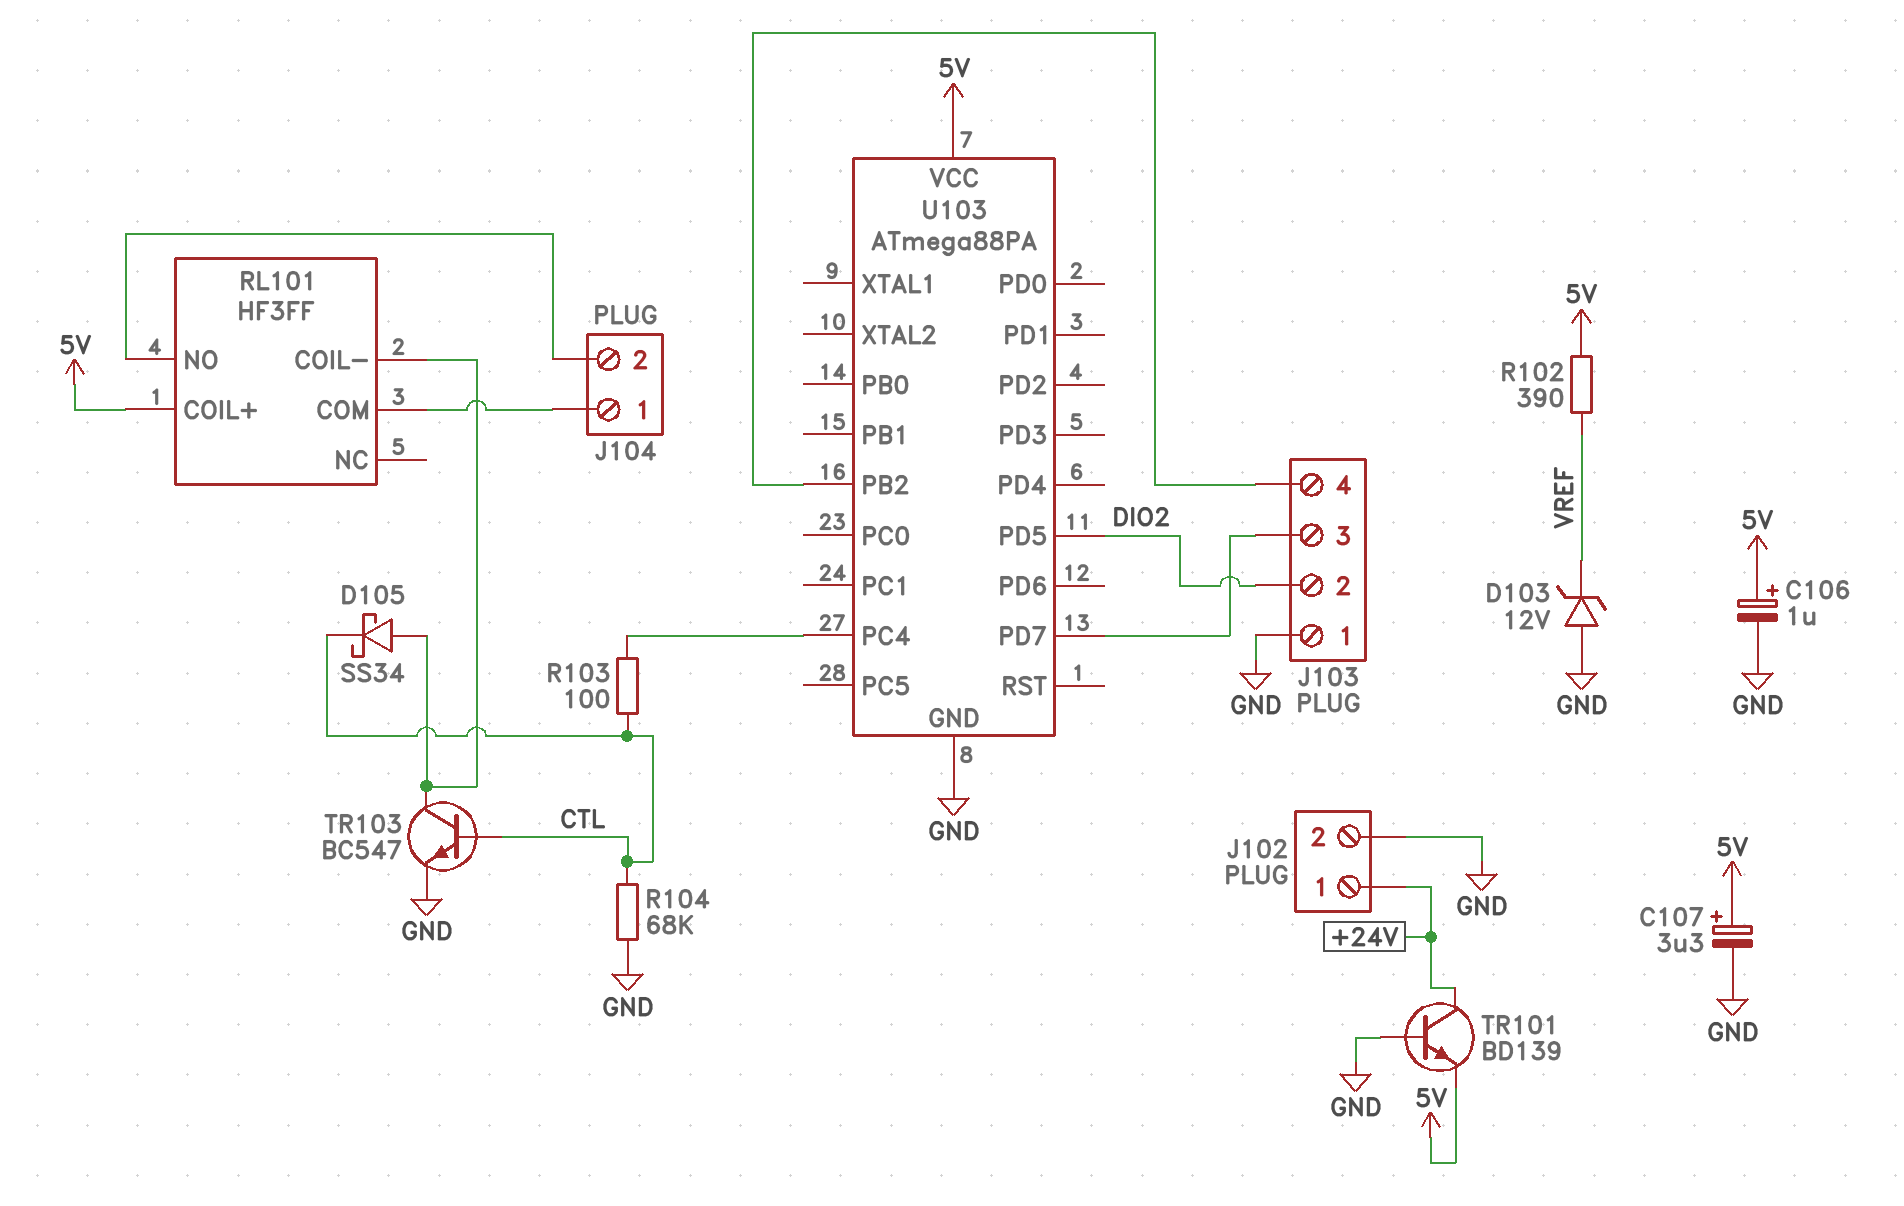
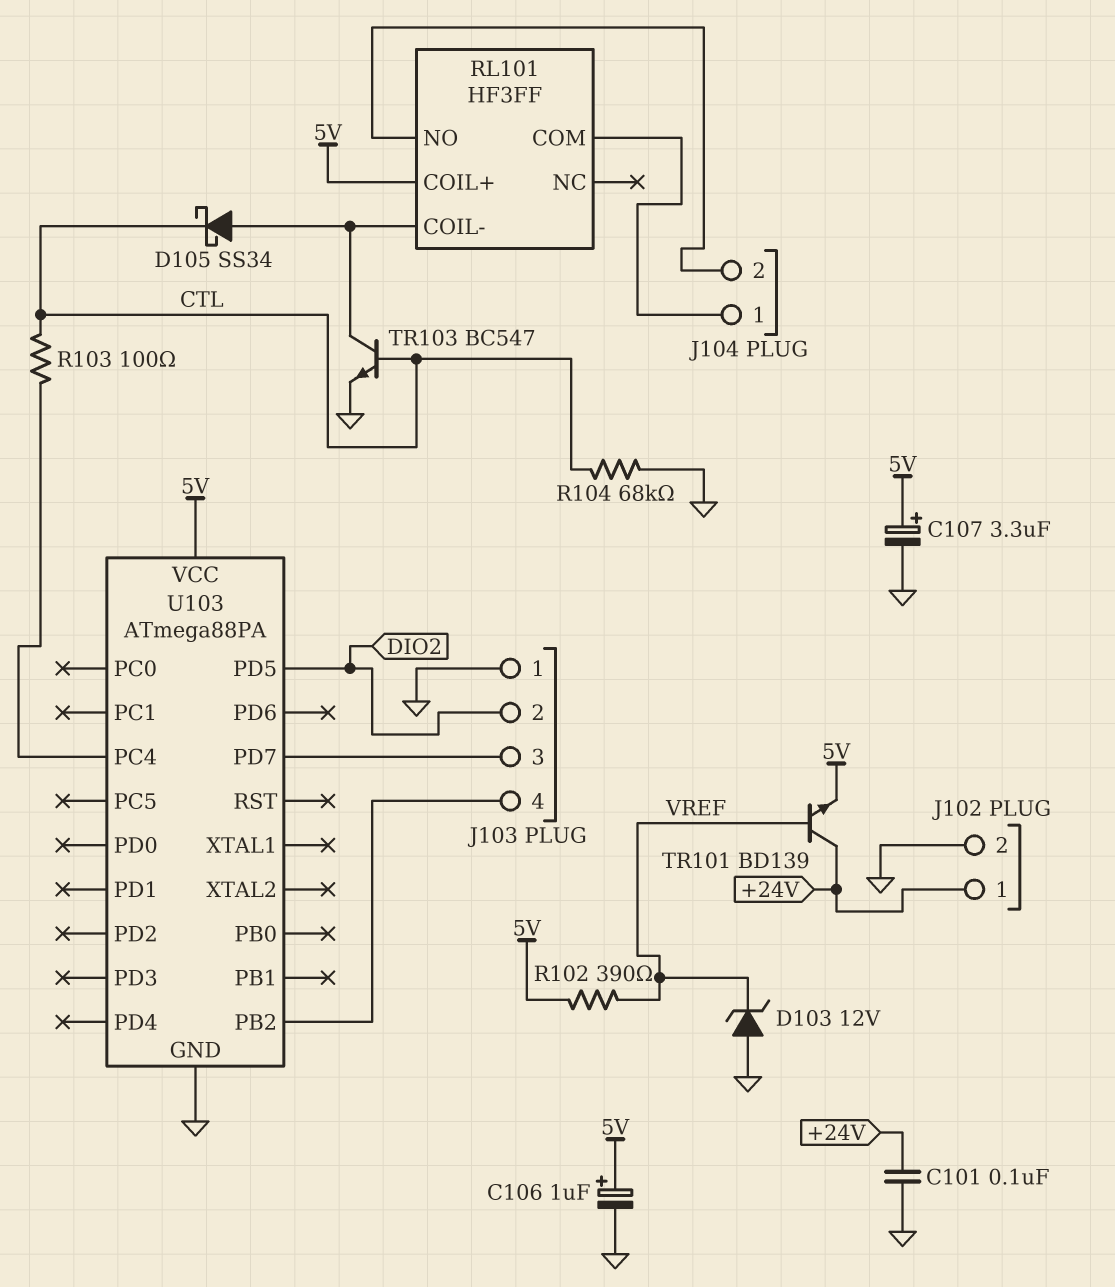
C101: none -> 100nF (+24V, GND)
TR101: NPN BD139 (B GND, C +24V, E 5V) -> NPN BD139 (B VREF, C +24V, E 5V)

